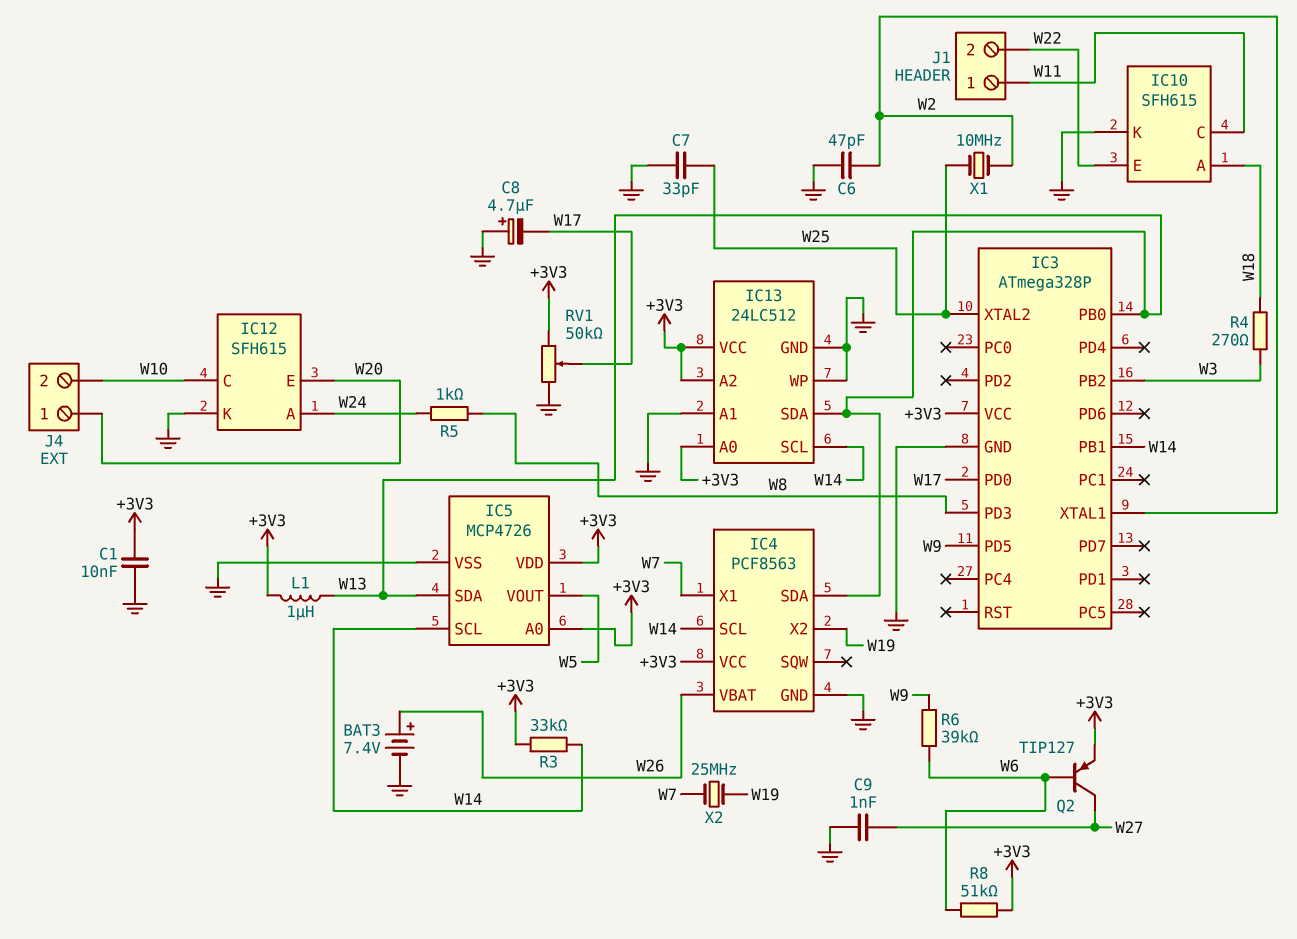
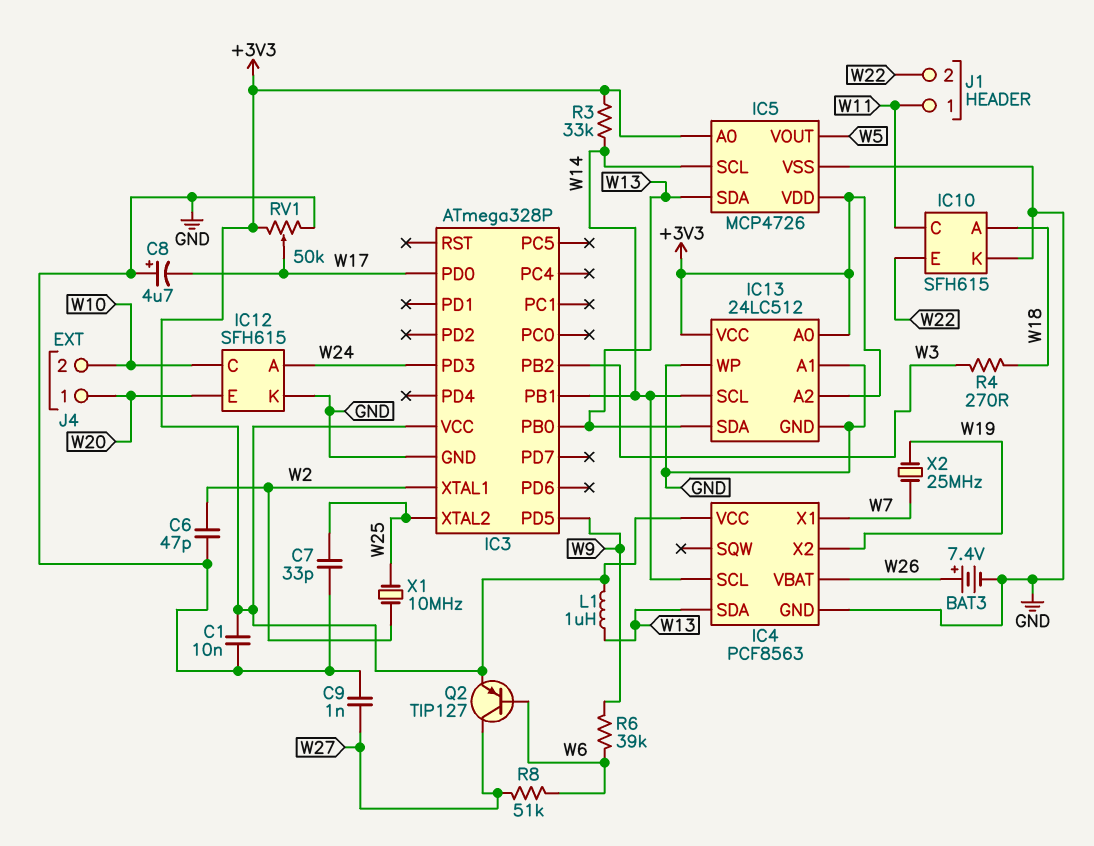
IC3 pin PD3: W8 -> W24
R5: 1k (W8, W24) -> none
R8: 51k (+3V3, W6) -> 51k (W6, W27)

